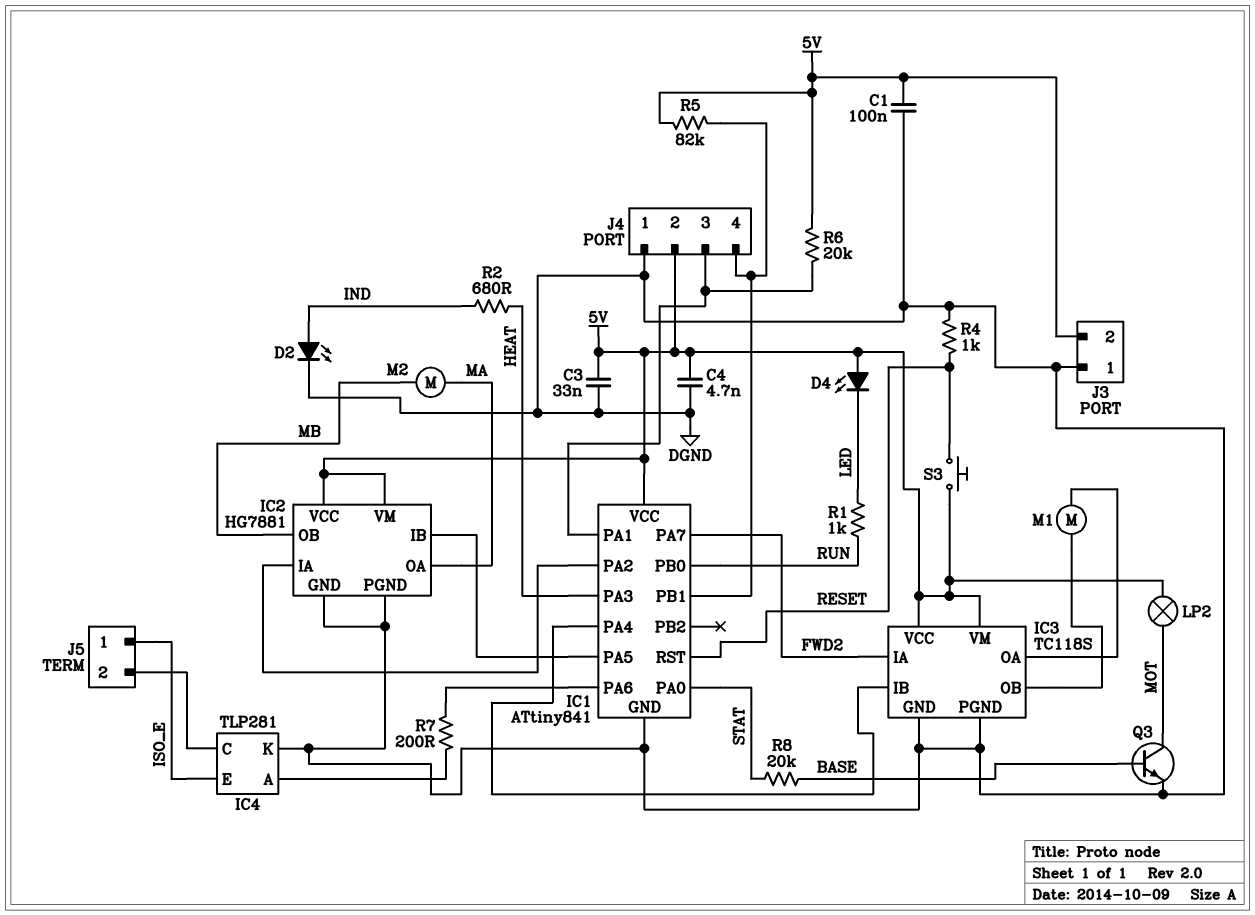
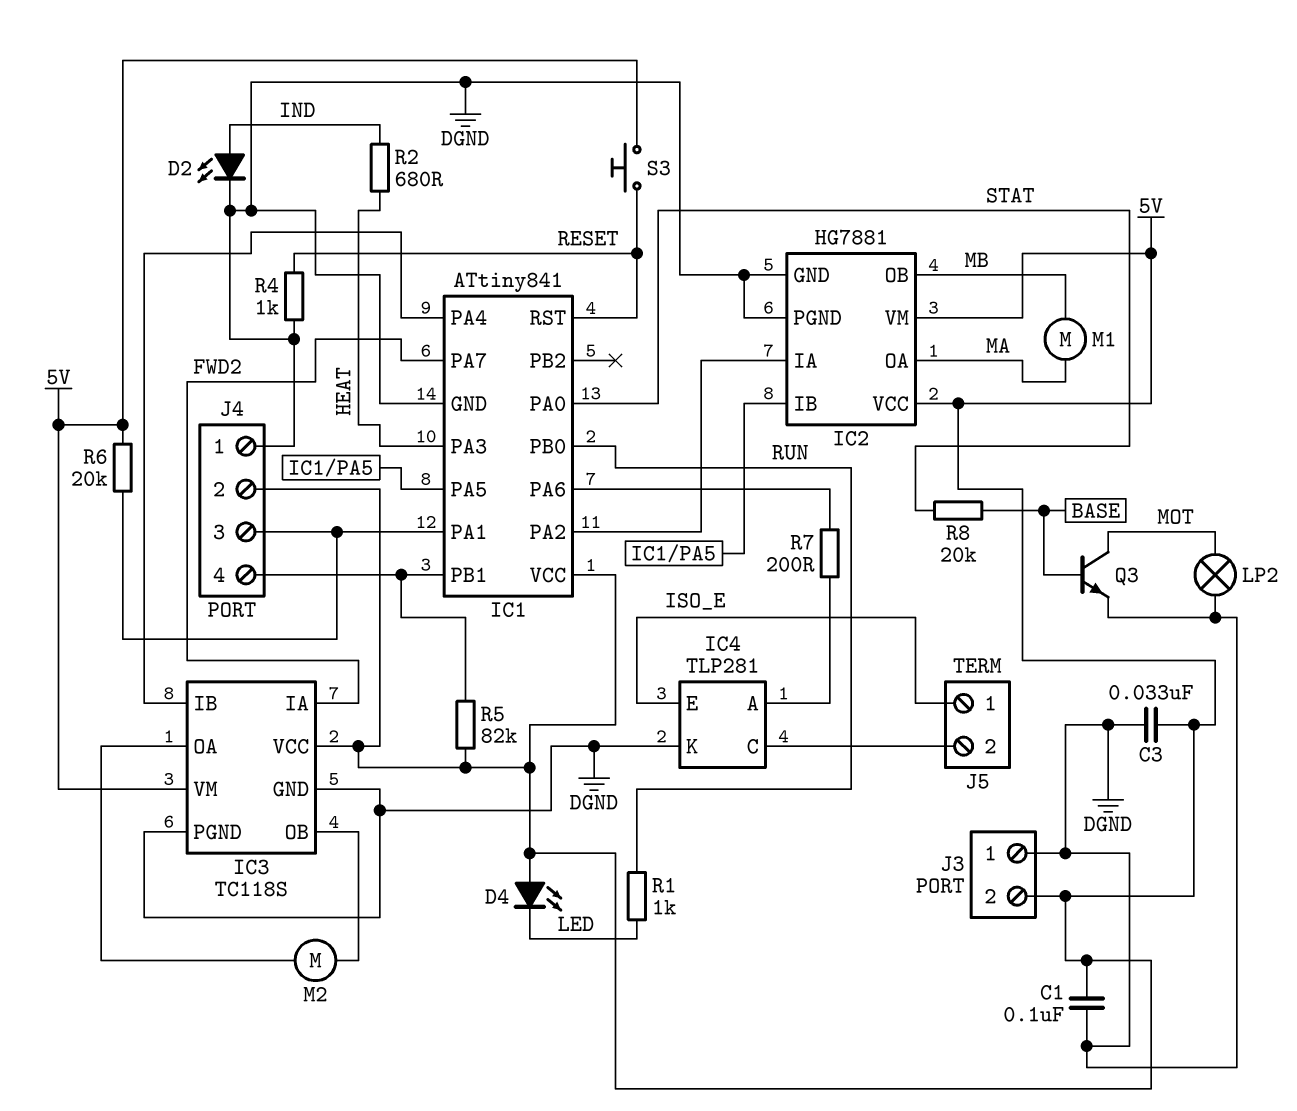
C4: 4.7nF (5V, DGND) -> none
LP2: lamp (5V, MOT) -> lamp (DGND, MOT)
M1: motor (IC3/OA, IC3/OB) -> motor (MA, MB)
M2: motor (MA, MB) -> motor (IC3/OA, IC3/OB)

